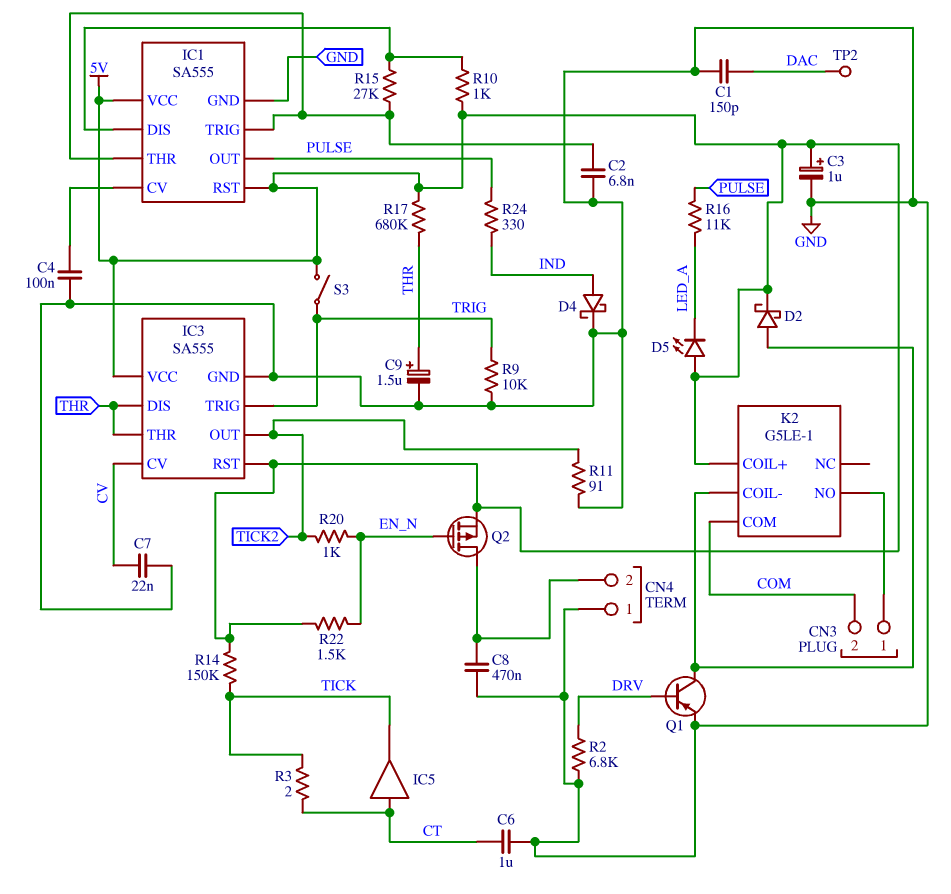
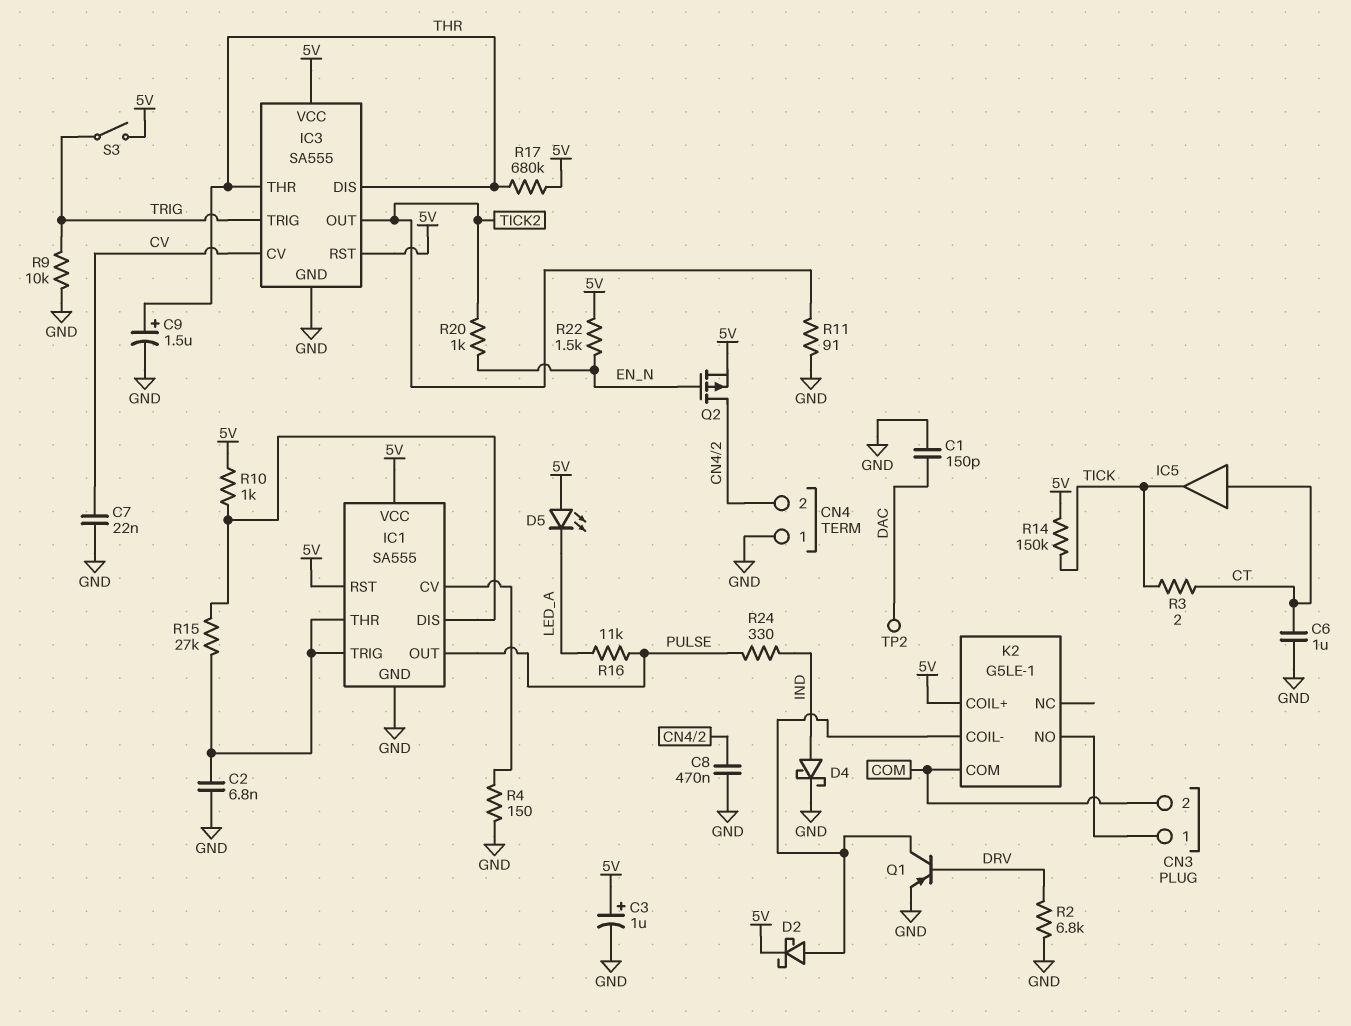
C4: 100nF (GND, IC1/CV) -> none
R4: none -> 150 (GND, IC1/CV)

